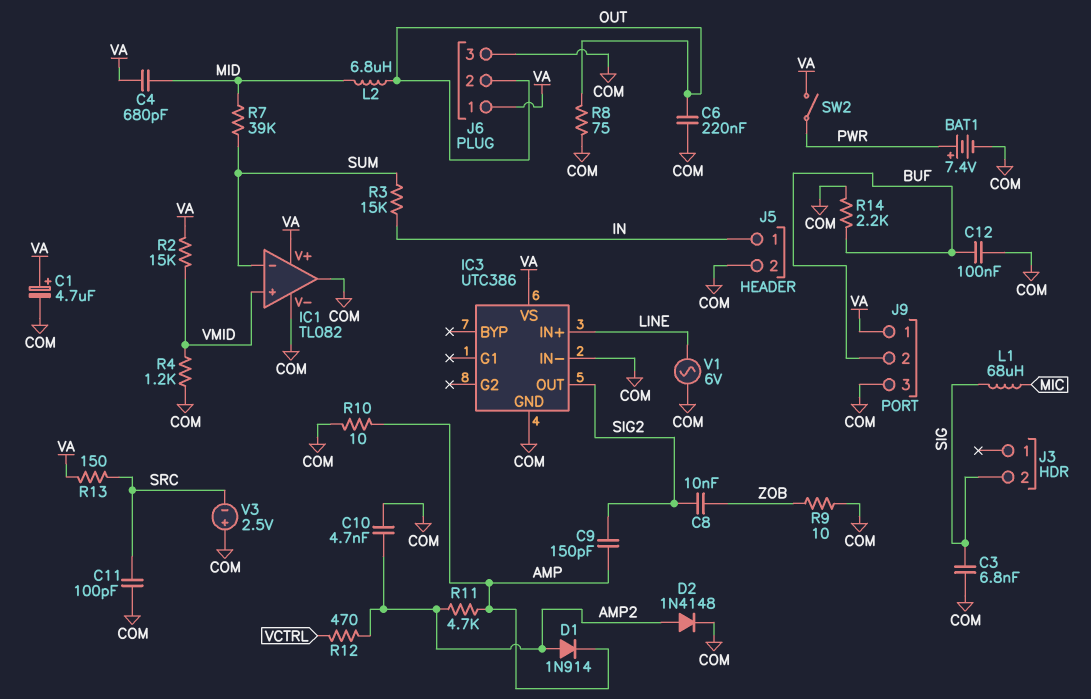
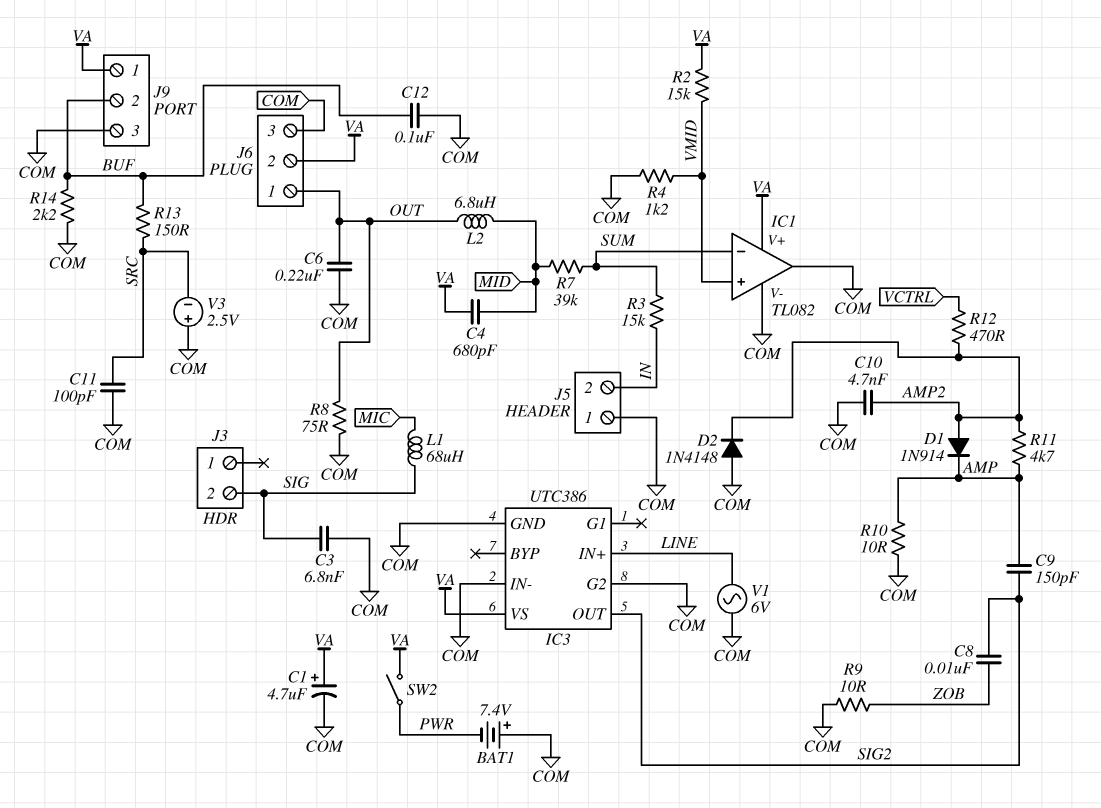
BAT1: 7.4V (plus PWR, minus COM) -> 7.4V (plus COM, minus PWR)
D2: diode 1N4148 (A AMP2, K COM) -> diode 1N4148 (A COM, K AMP2)
IC3 pin G2: none -> COM
J5 pin 1: IN -> COM
J5 pin 2: COM -> IN
J6 pin 1: VA -> OUT
J6 pin 2: OUT -> VA
R13: 150 (SRC, VA) -> 150 (BUF, SRC)

